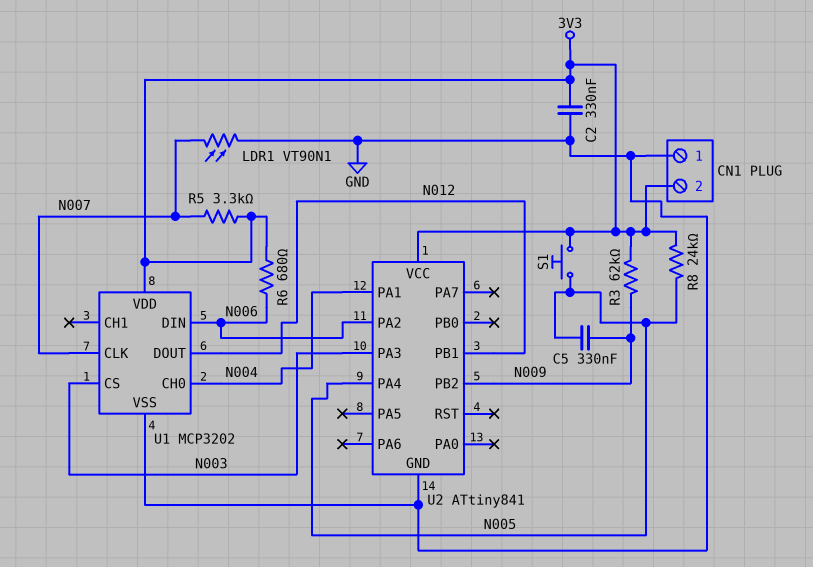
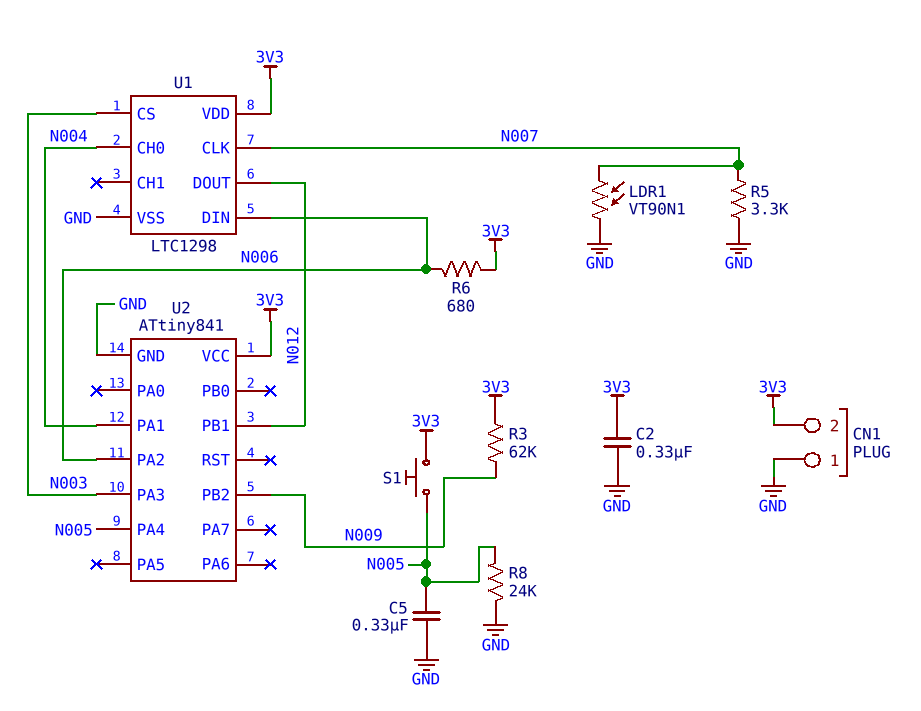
C5: 330nF (N005, N009) -> 330nF (GND, N005)
R5: 3.3k (3V3, N007) -> 3.3k (GND, N007)
R8: 24k (3V3, N005) -> 24k (GND, N005)
U1: MCP3202 -> LTC1298

